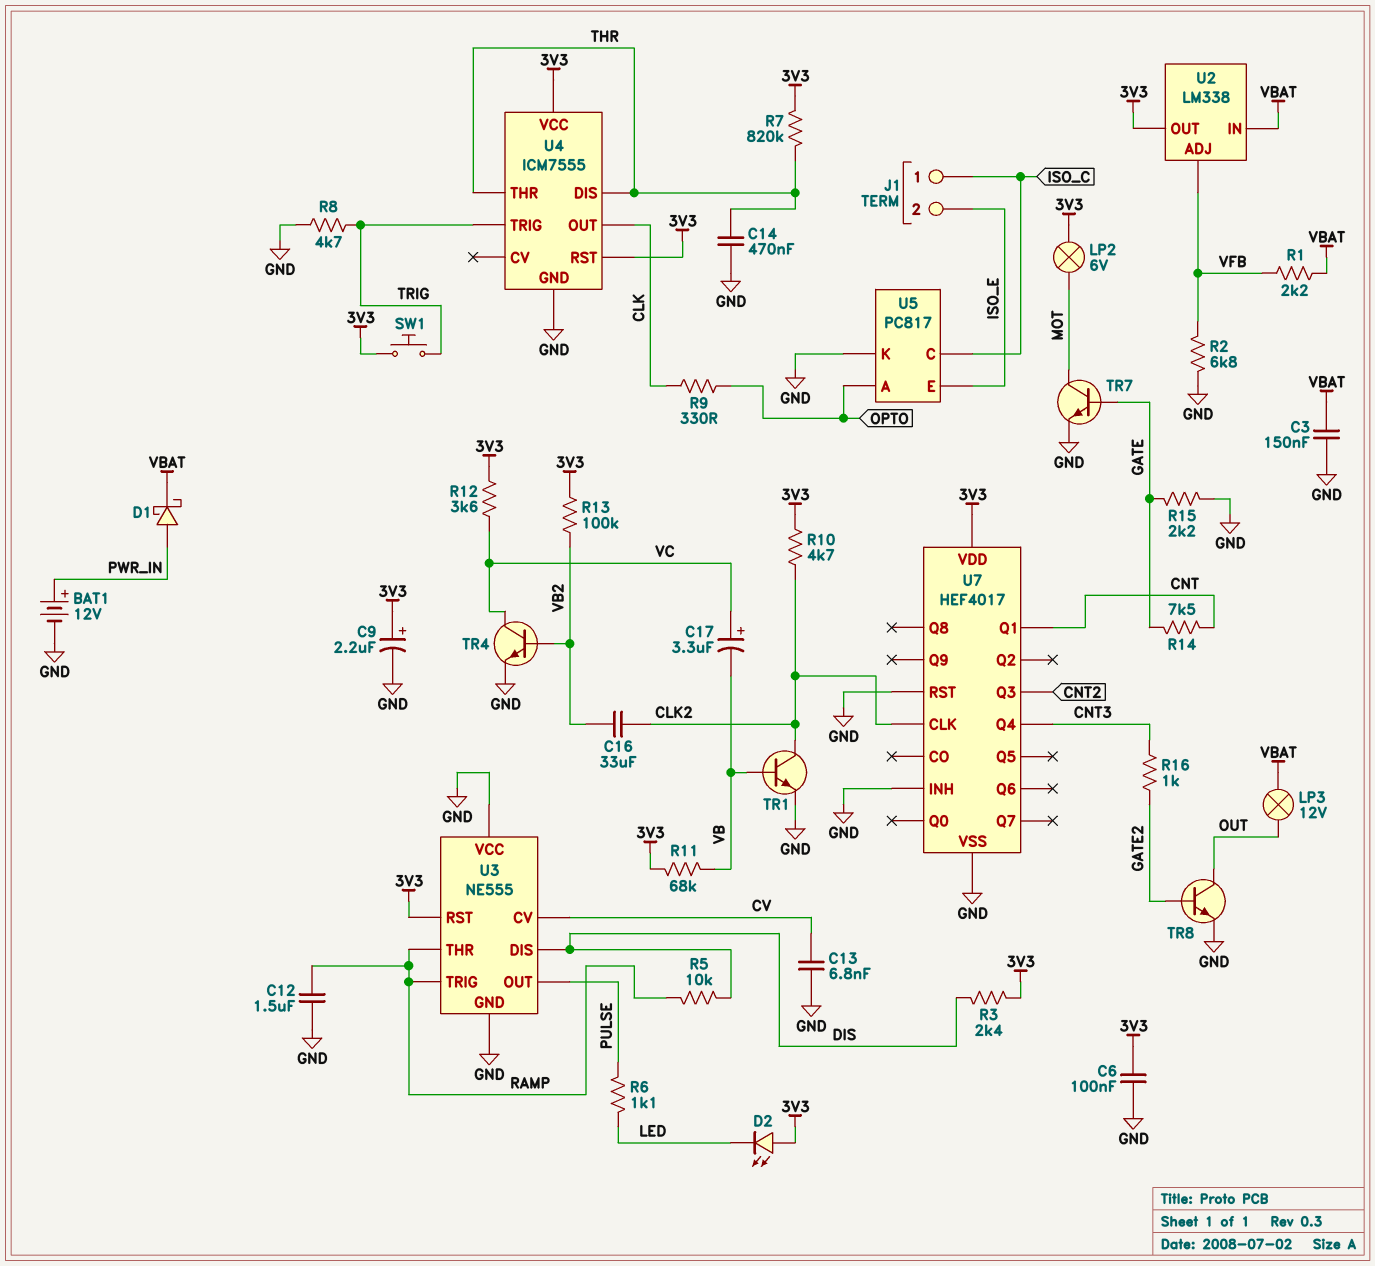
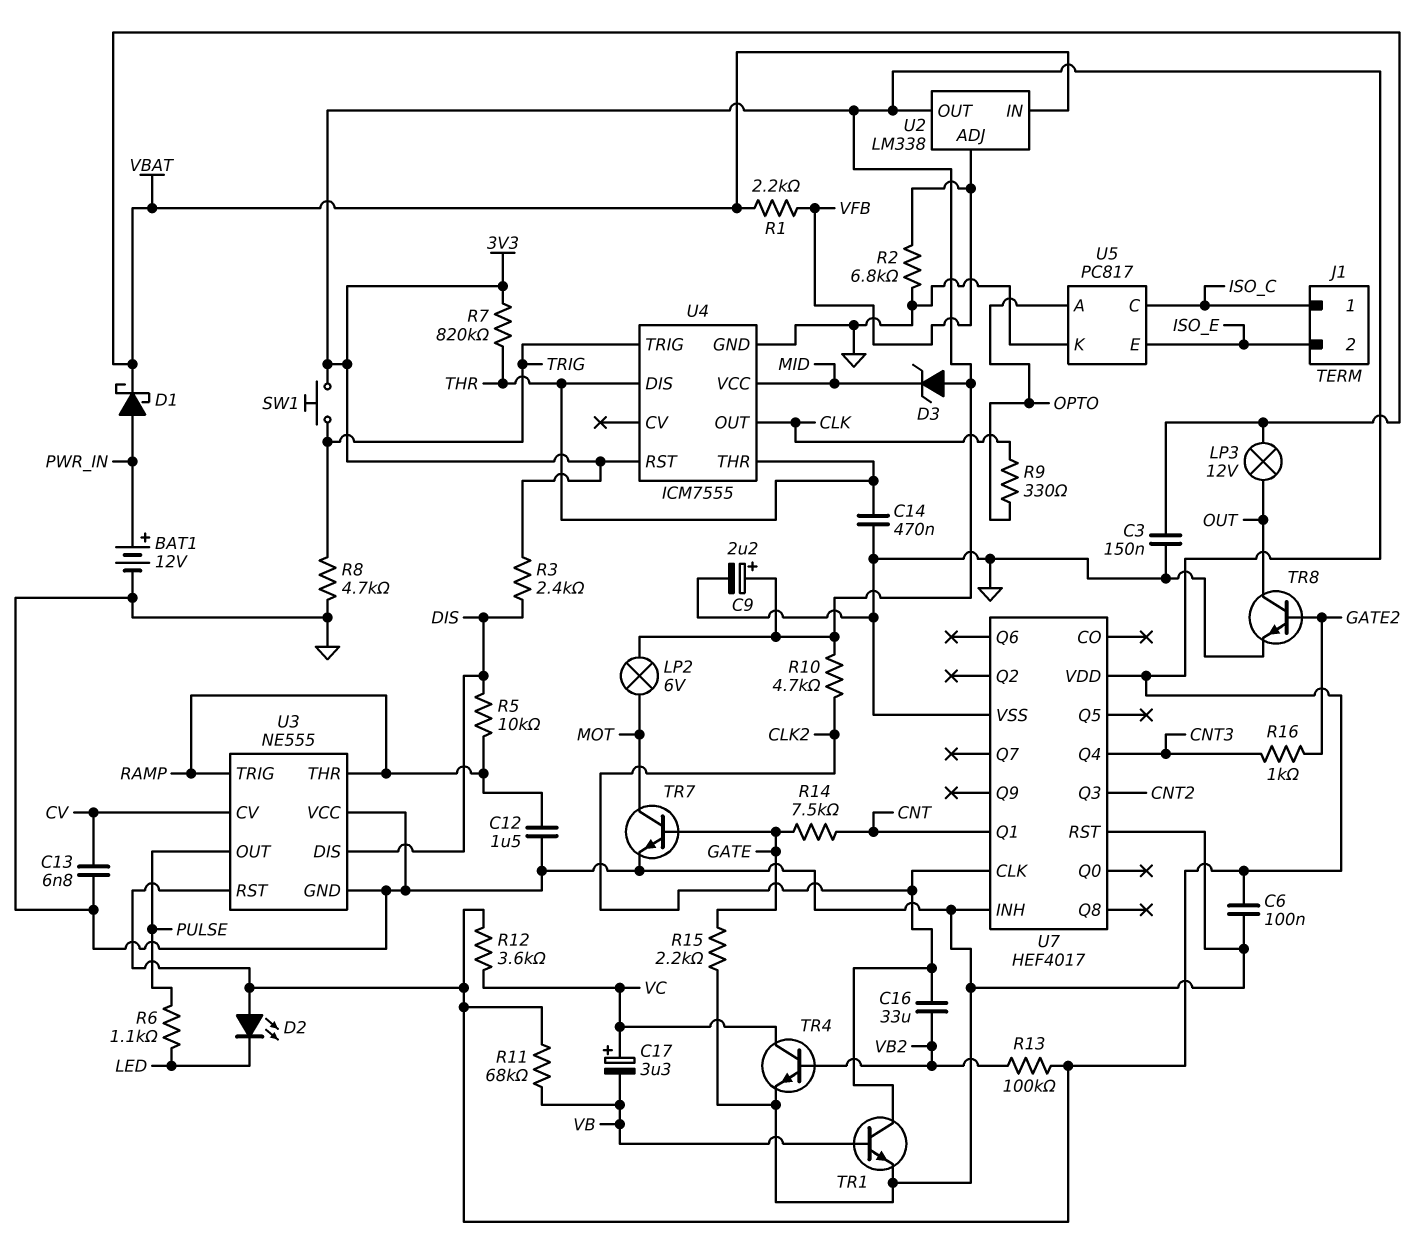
D3: none -> zener (A 3V3, K MID)
U4 pin VCC: 3V3 -> MID

